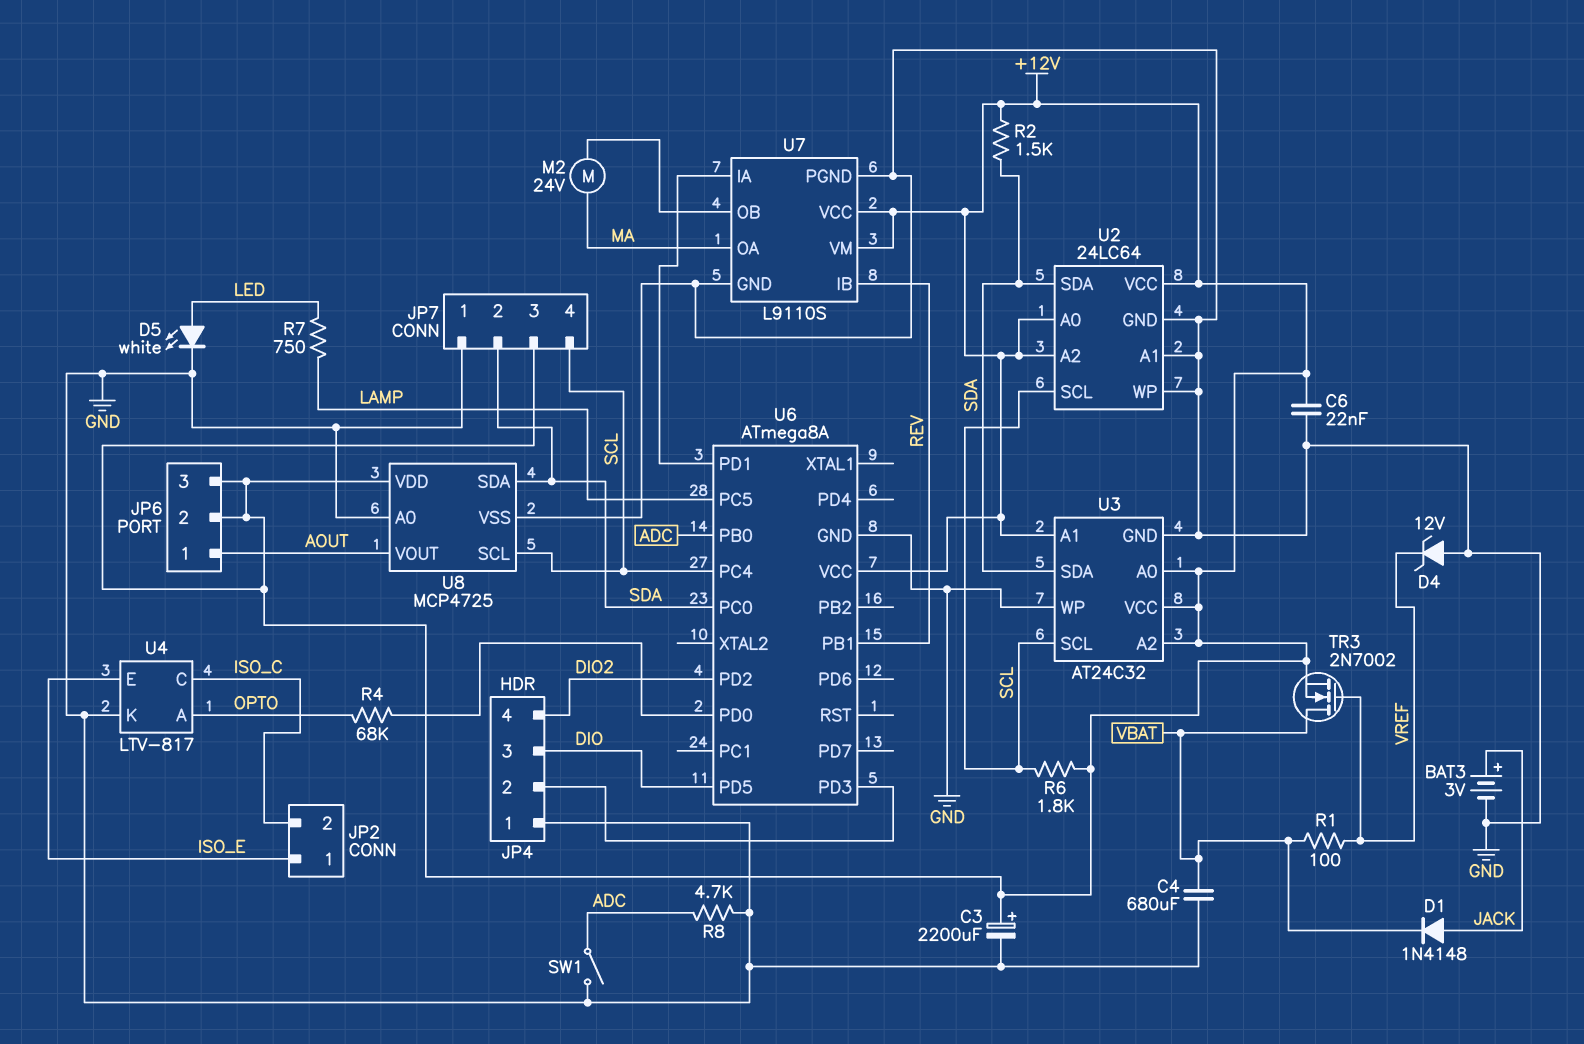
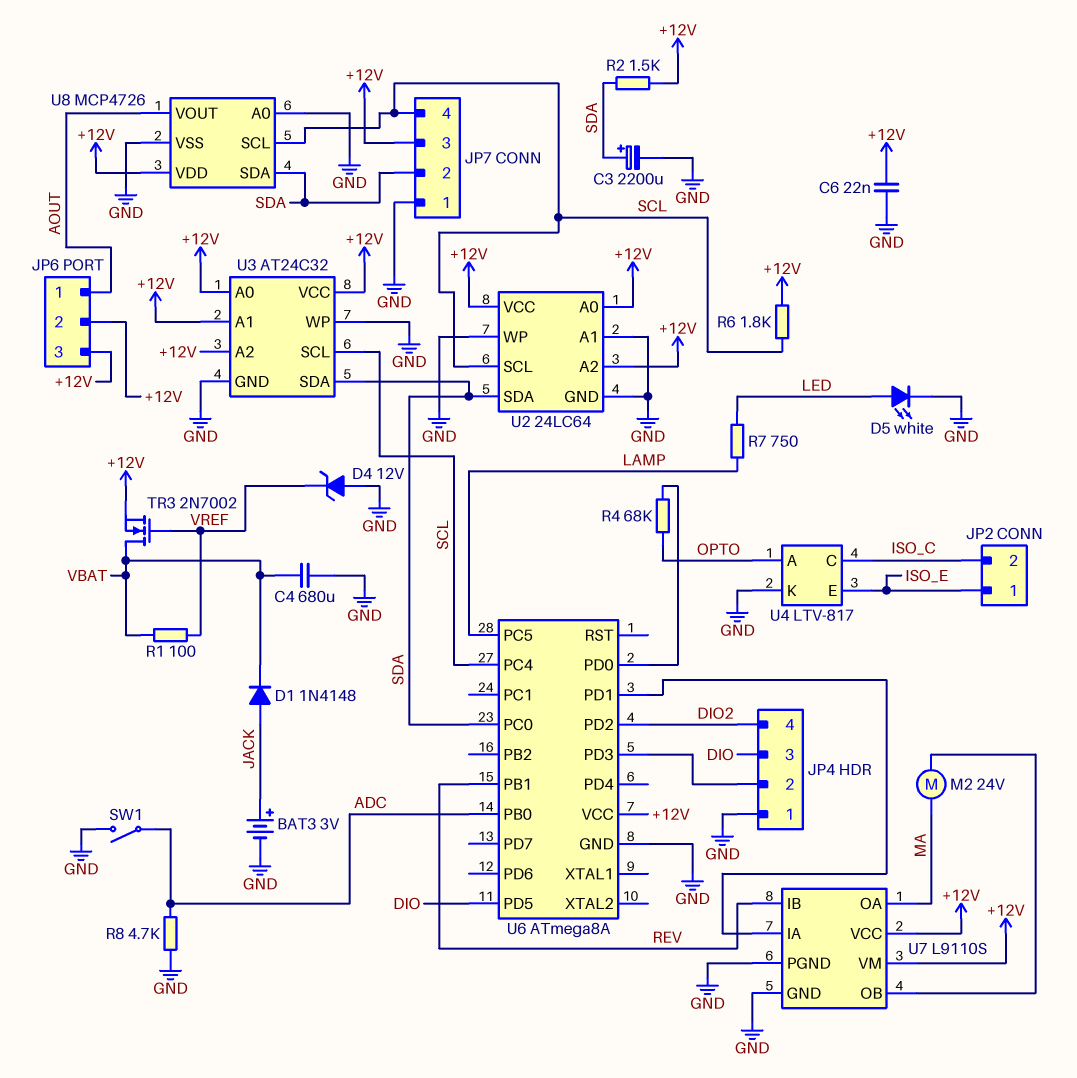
C3: 2200uF (plus +12V, minus GND) -> 2200uF (plus SDA, minus GND)
U8: MCP4725 -> MCP4726

